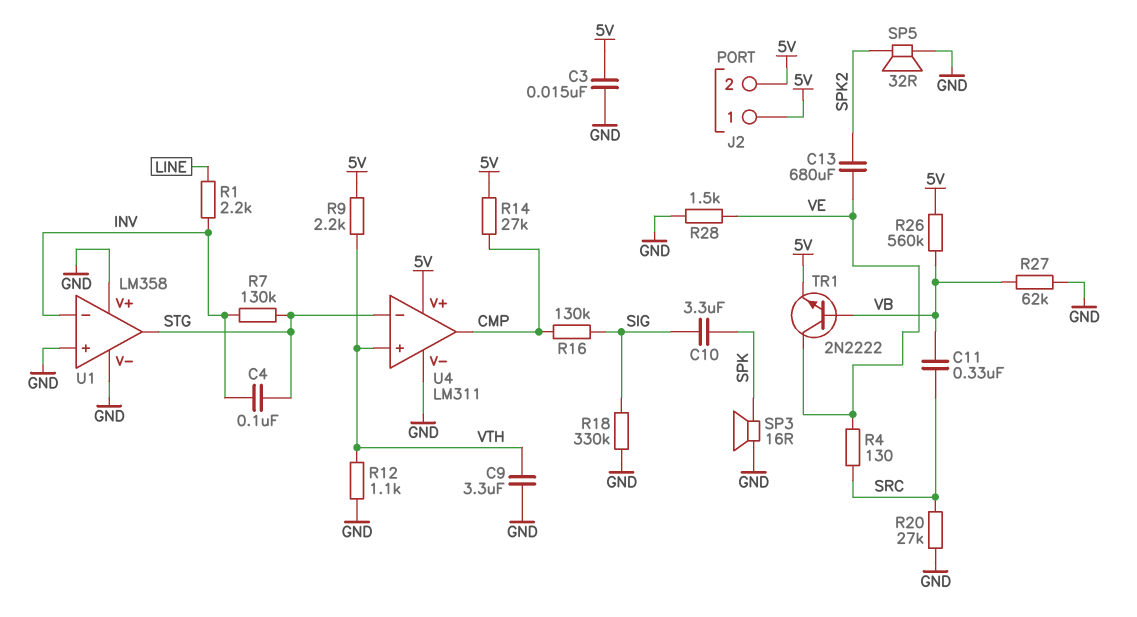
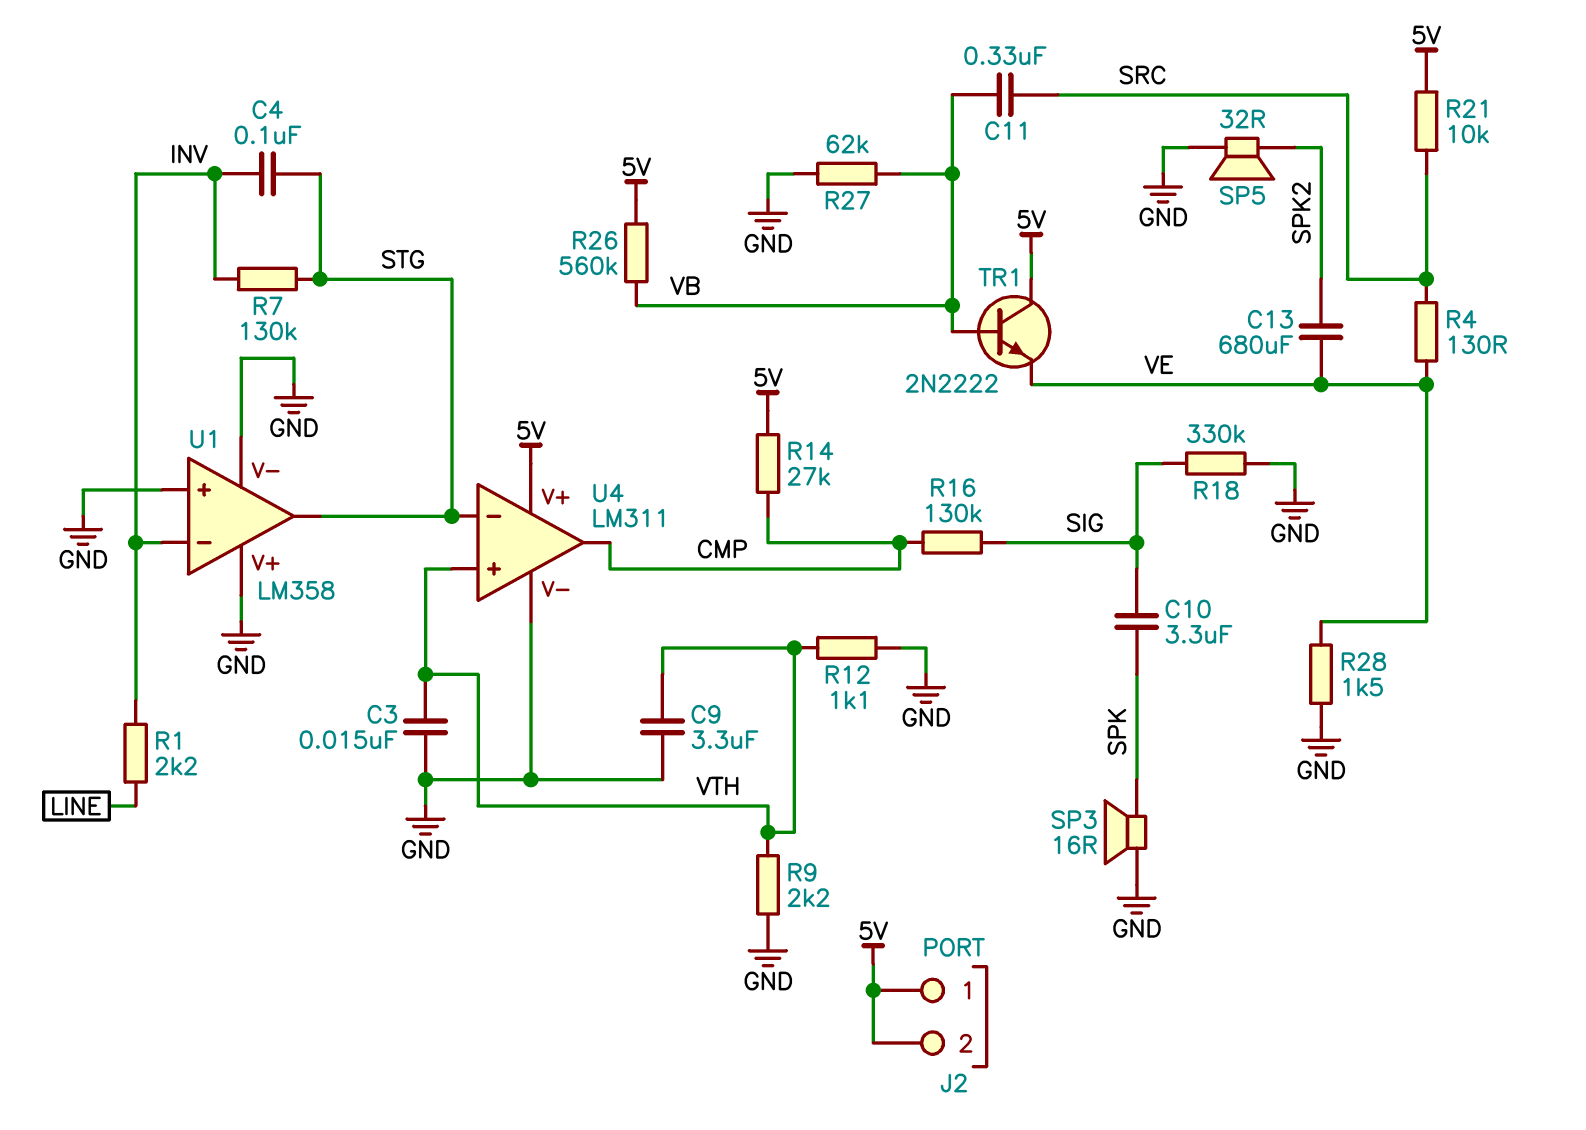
C3: 15nF (5V, GND) -> 15nF (GND, VTH)
R9: 2.2k (5V, VTH) -> 2.2k (GND, VTH)
R20: 27k (GND, SRC) -> none
R21: none -> 10k (5V, SRC)
TR1: NPN 2N2222 (B VB, C VE, E 5V) -> NPN 2N2222 (B VB, C 5V, E VE)

